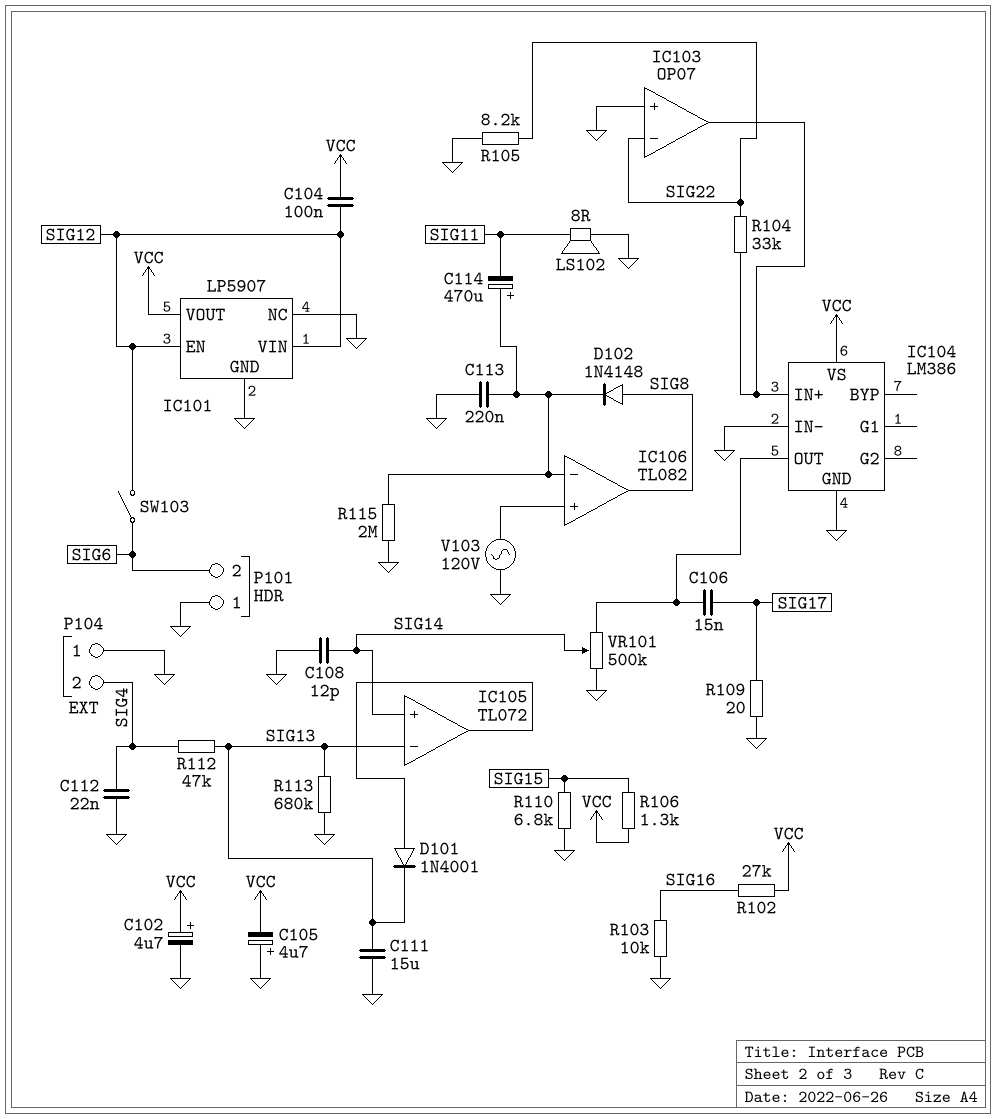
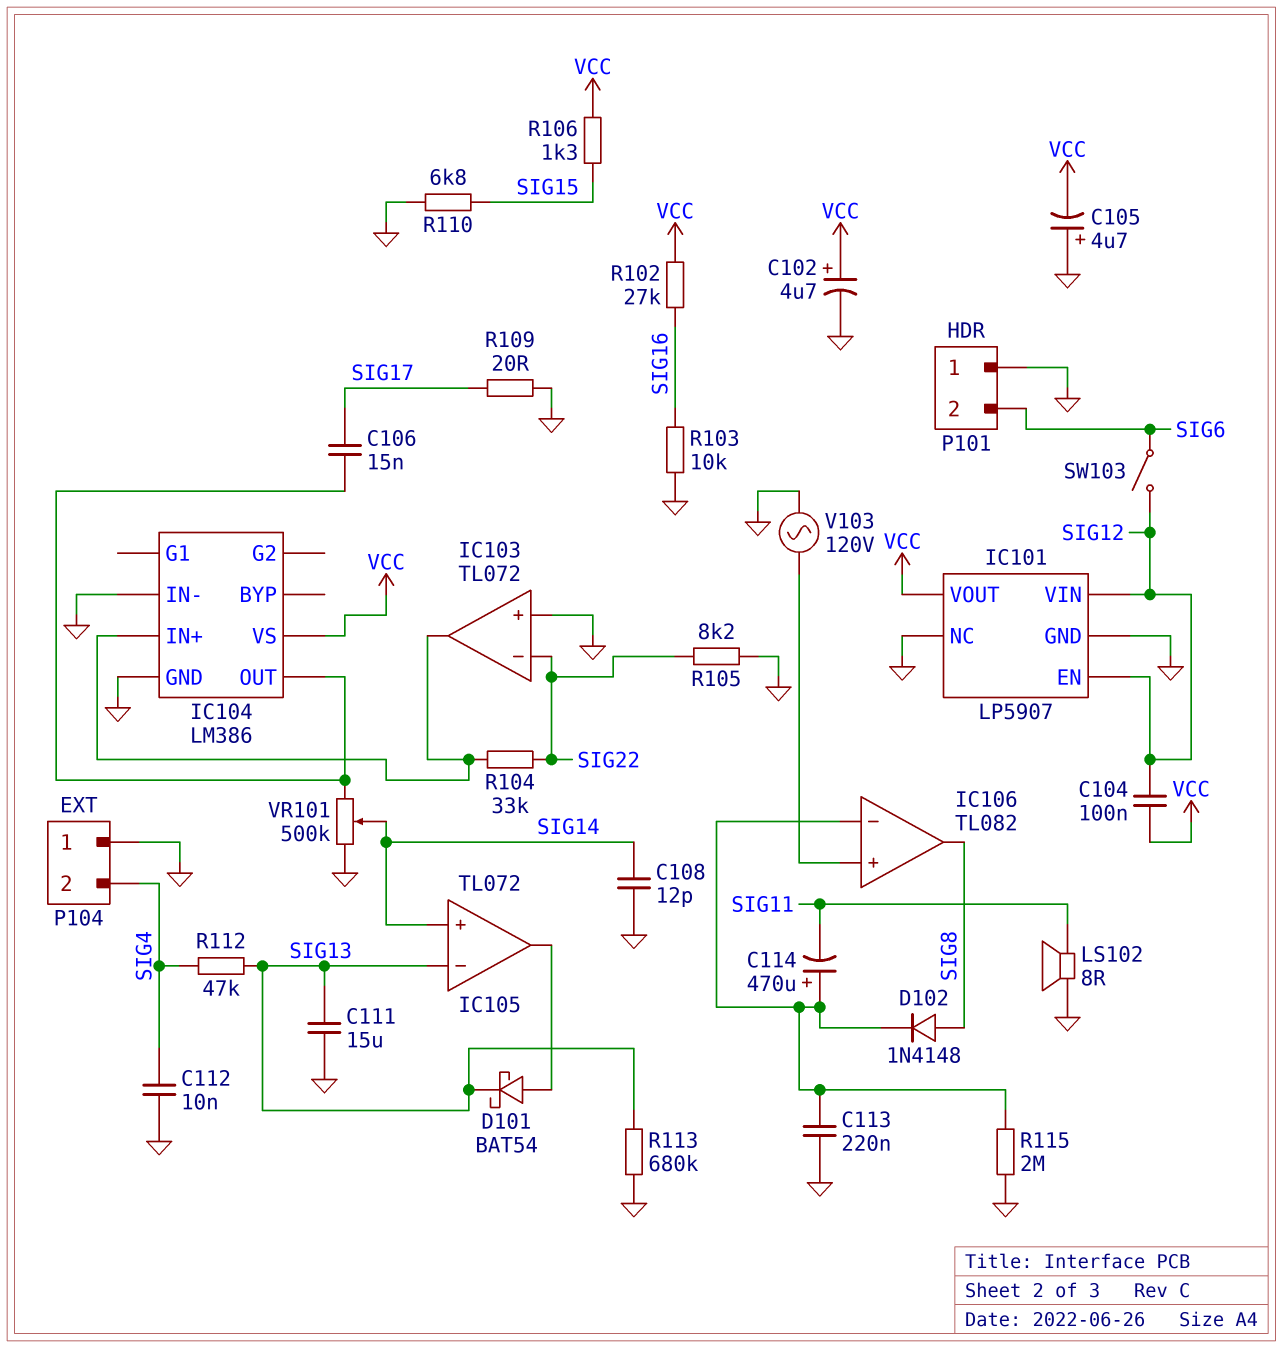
C112: 22nF (GND, SIG4) -> 10nF (GND, SIG4)
D101: diode 1N4001 (A IC105/out, K SIG13) -> schottky BAT54 (A IC105/out, K SIG13)
IC103: OP07 -> TL072

